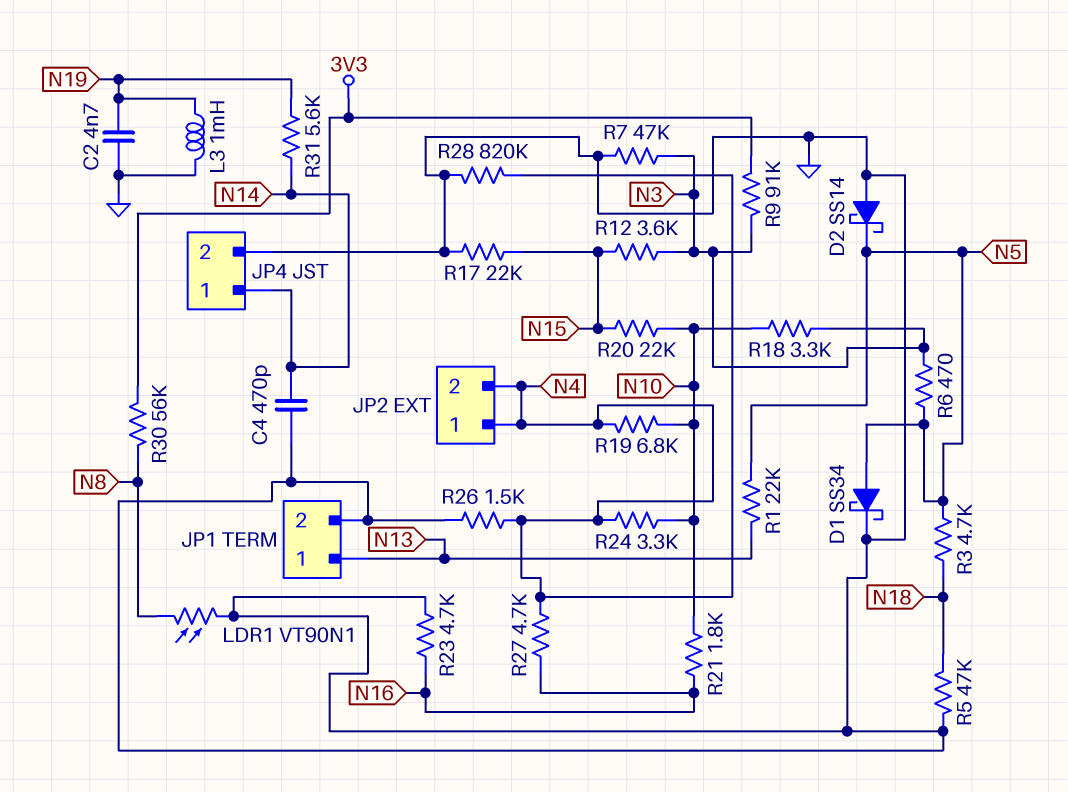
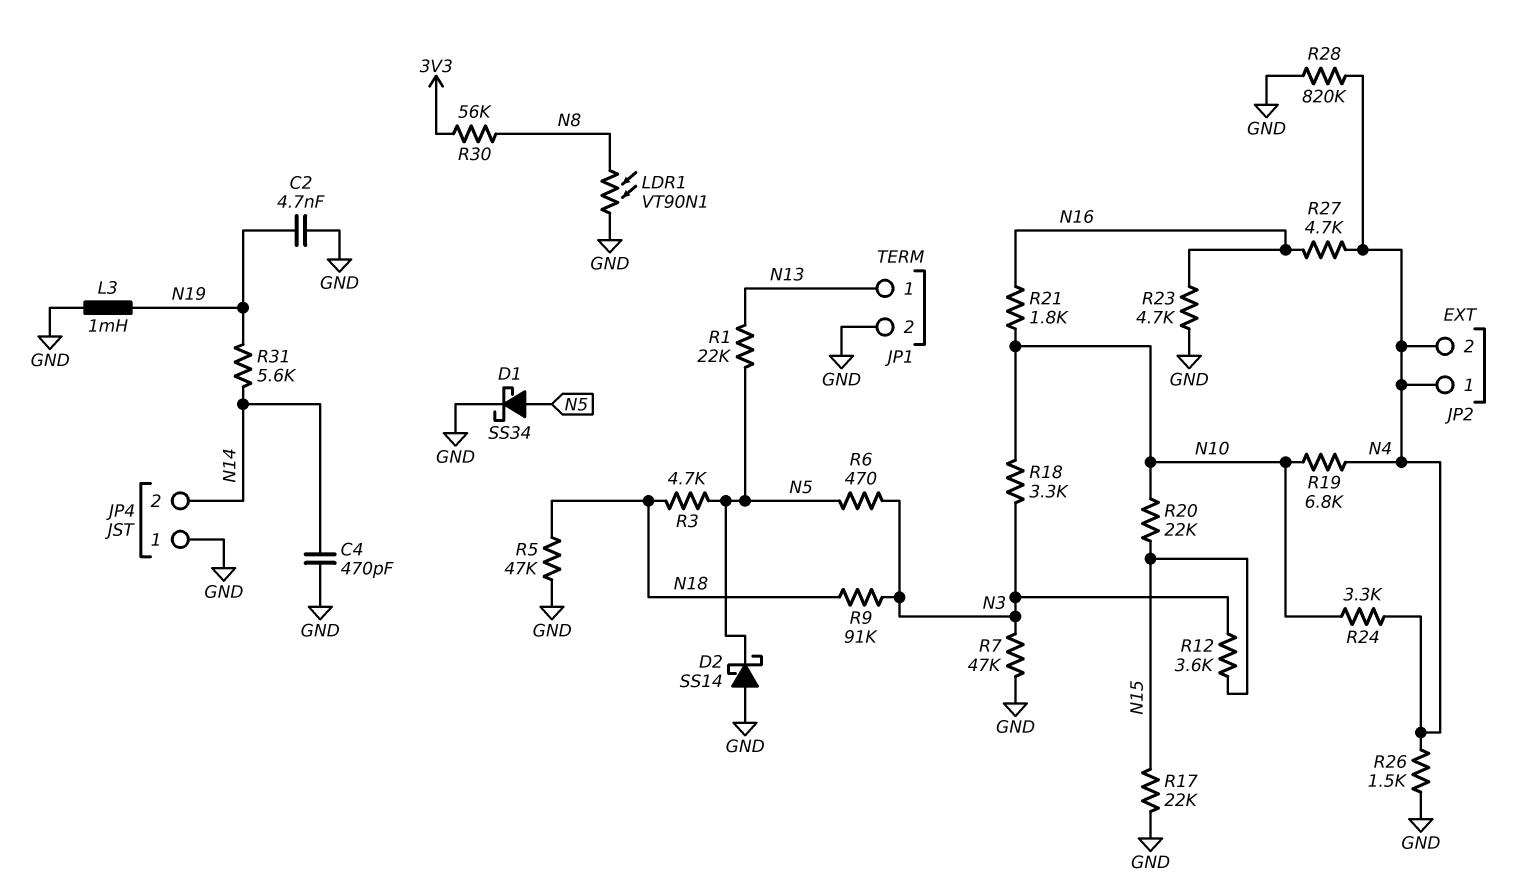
JP4 pin 1: N14 -> GND
JP4 pin 2: GND -> N14
R9: 91k (3V3, N3) -> 91k (N3, N18)

